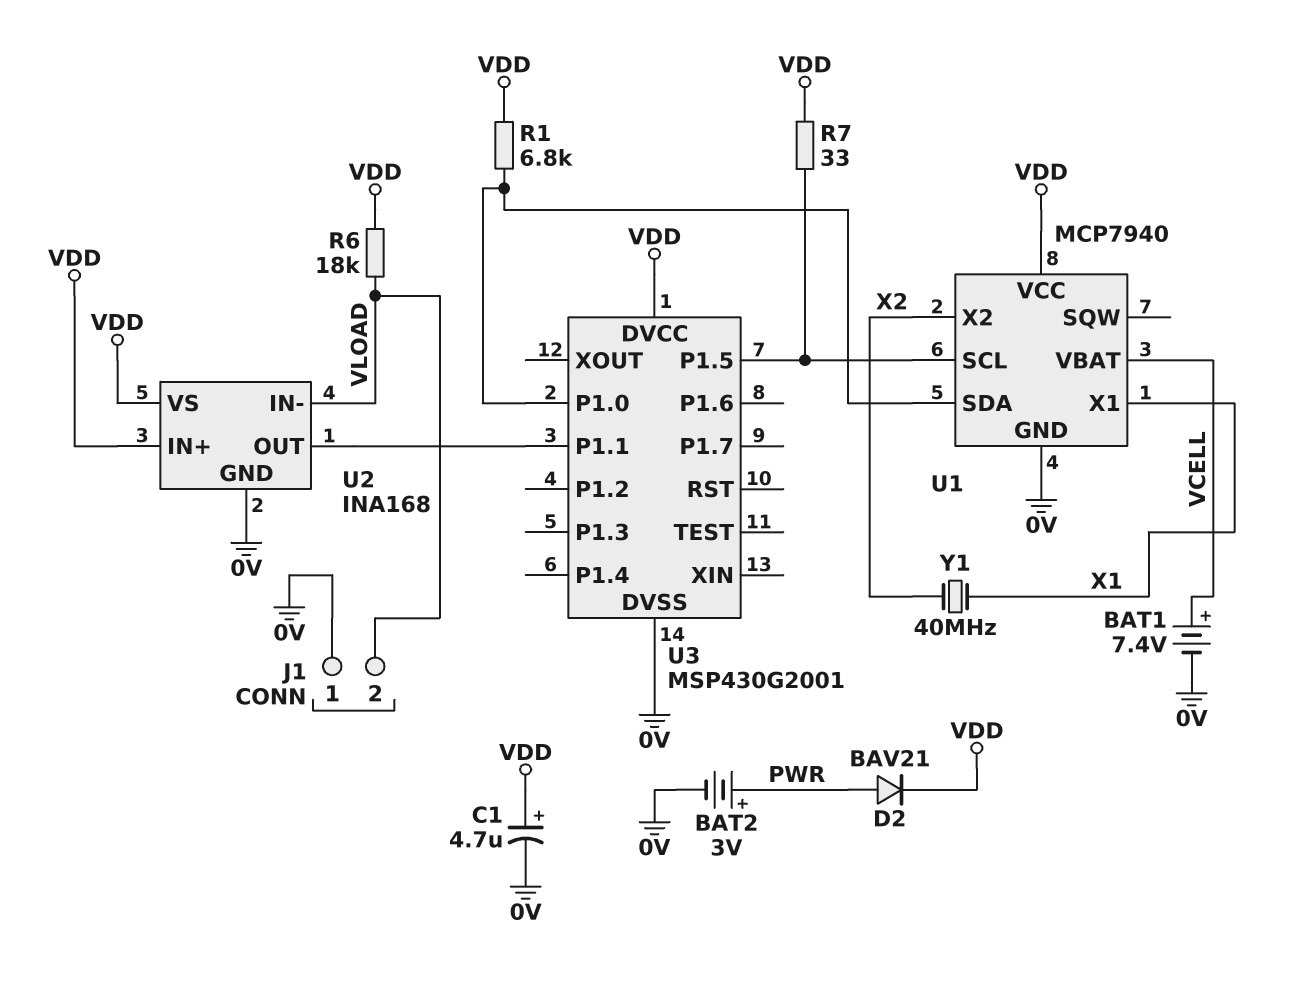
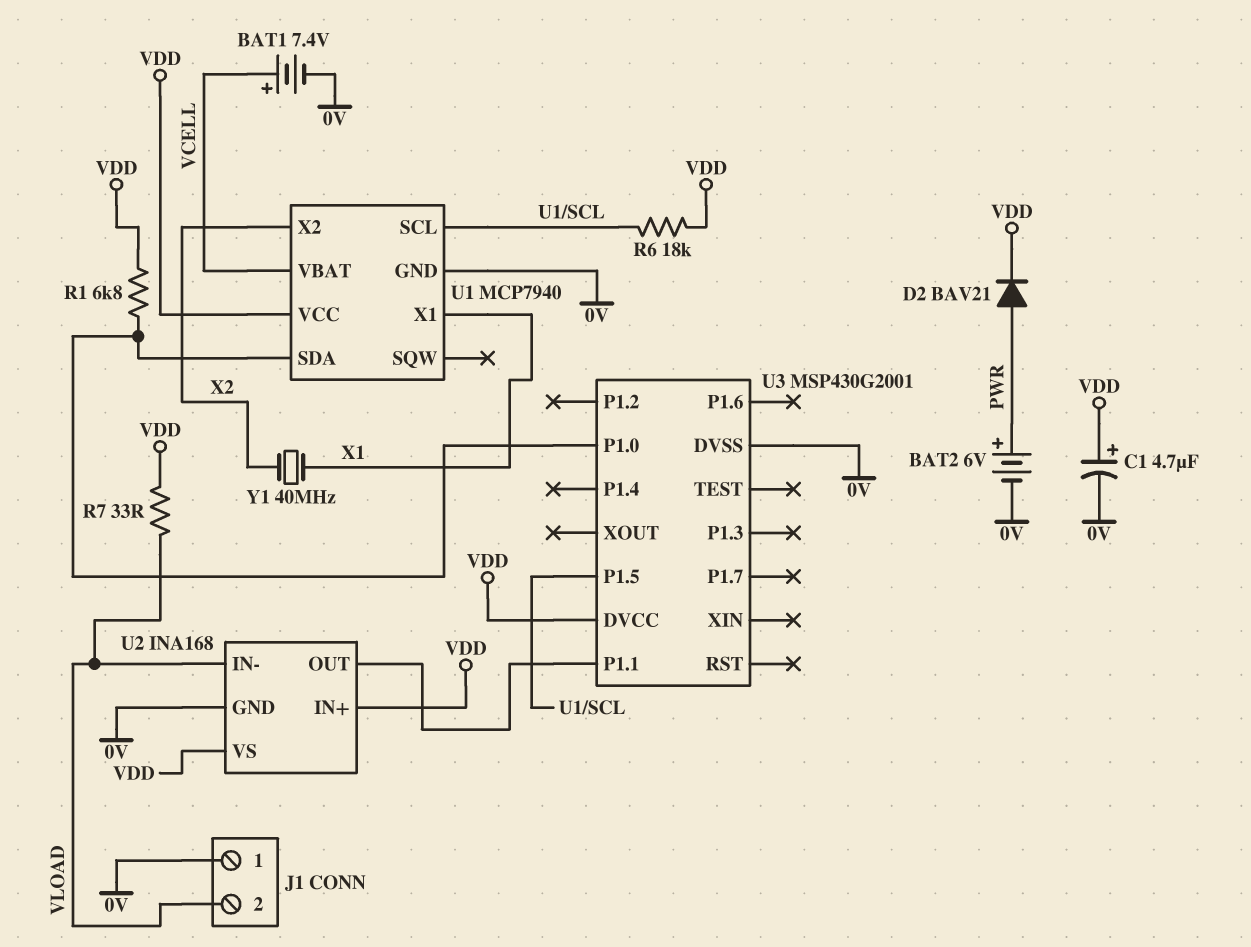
BAT2: 3V (plus PWR, minus 0V) -> 6V (plus PWR, minus 0V)
R6: 18k (VDD, VLOAD) -> 18k (U1/SCL, VDD)
R7: 33 (U1/SCL, VDD) -> 33 (VDD, VLOAD)

